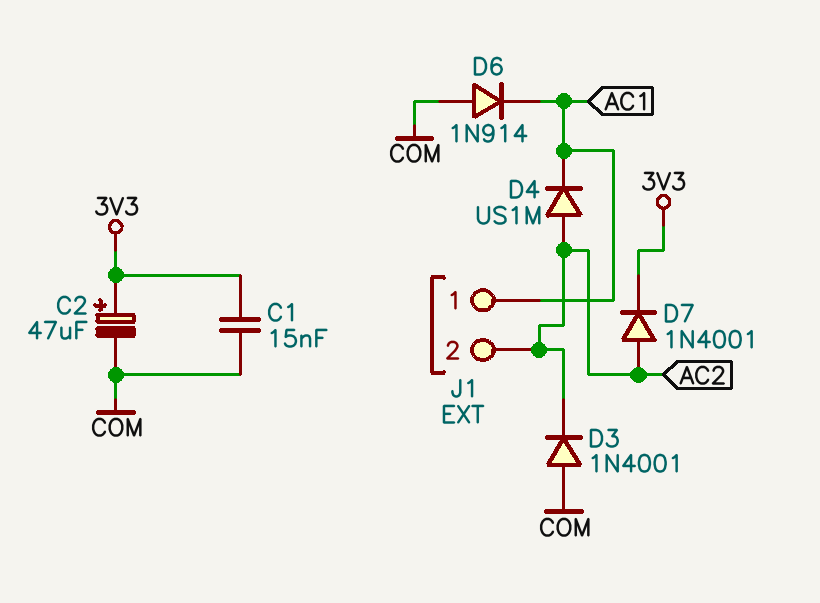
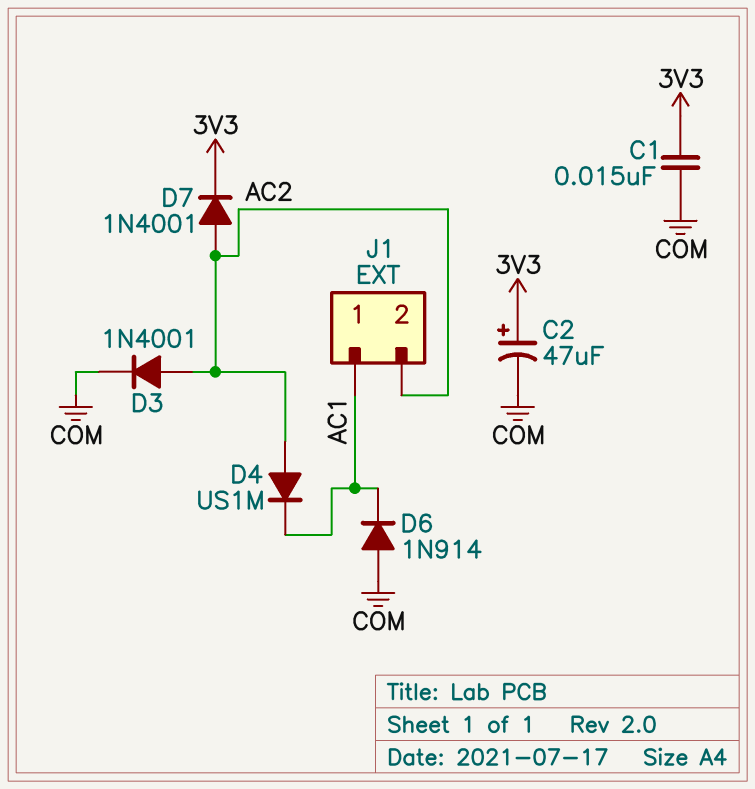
D3: diode 1N4001 (A COM, K AC2) -> diode 1N4001 (A AC2, K COM)

